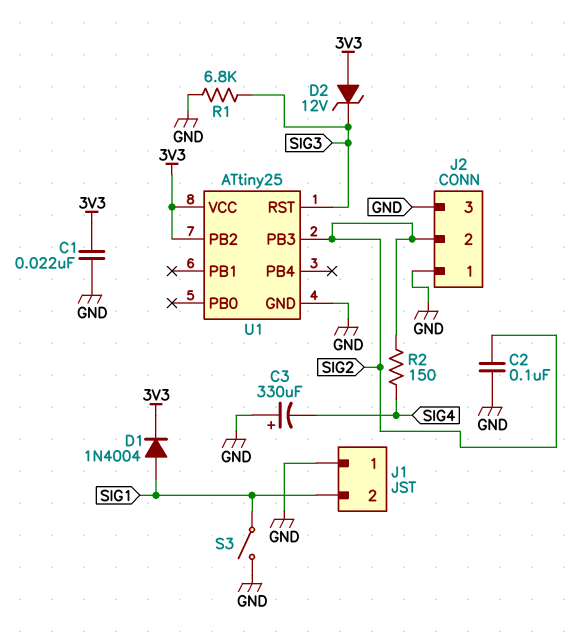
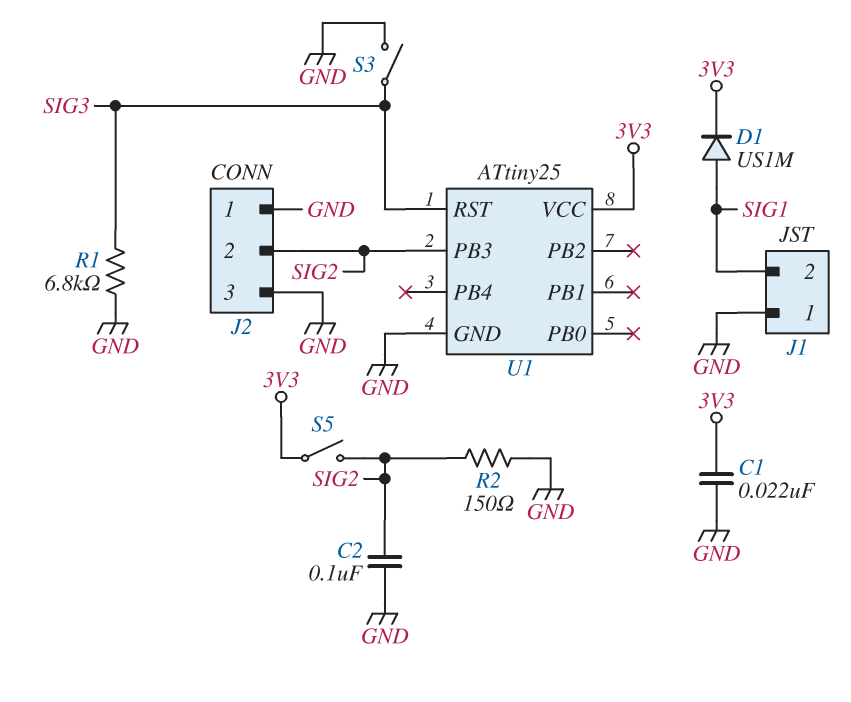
C3: 330uF (plus GND, minus SIG4) -> none
D1: diode 1N4004 (A SIG1, K 3V3) -> diode US1M (A SIG1, K 3V3)
D2: zener 12V (A 3V3, K SIG3) -> none
R2: 150 (SIG2, SIG4) -> 150 (GND, SIG2)
S3: switch (GND, SIG1) -> switch (GND, SIG3)
S5: none -> switch (3V3, SIG2)
U1 pin PB2: 3V3 -> none

